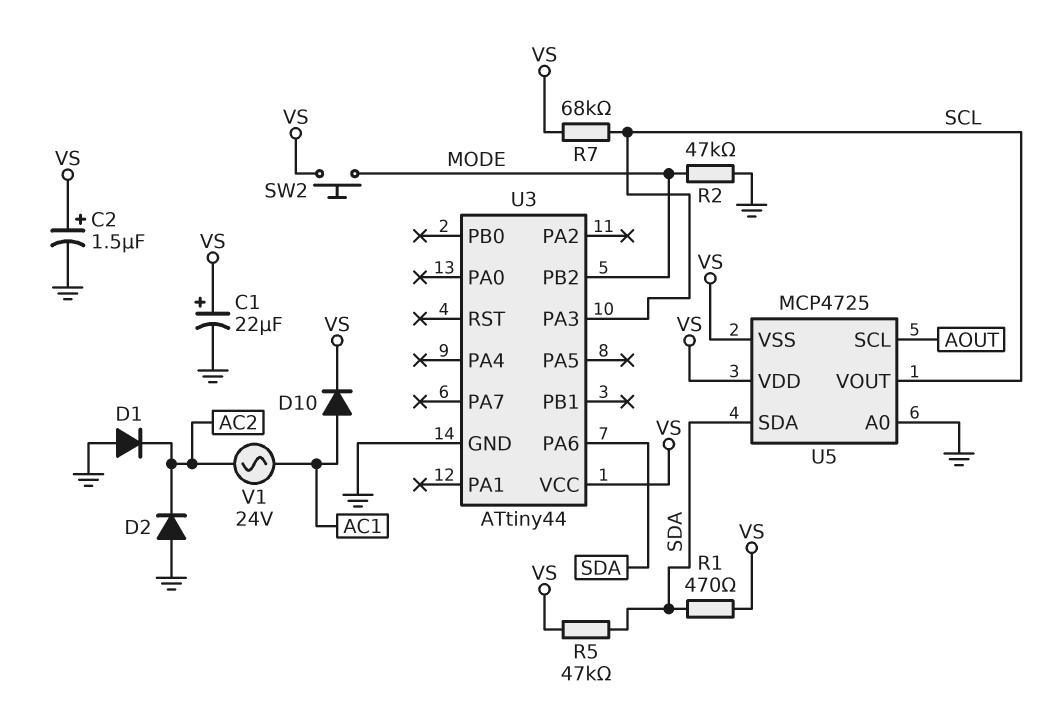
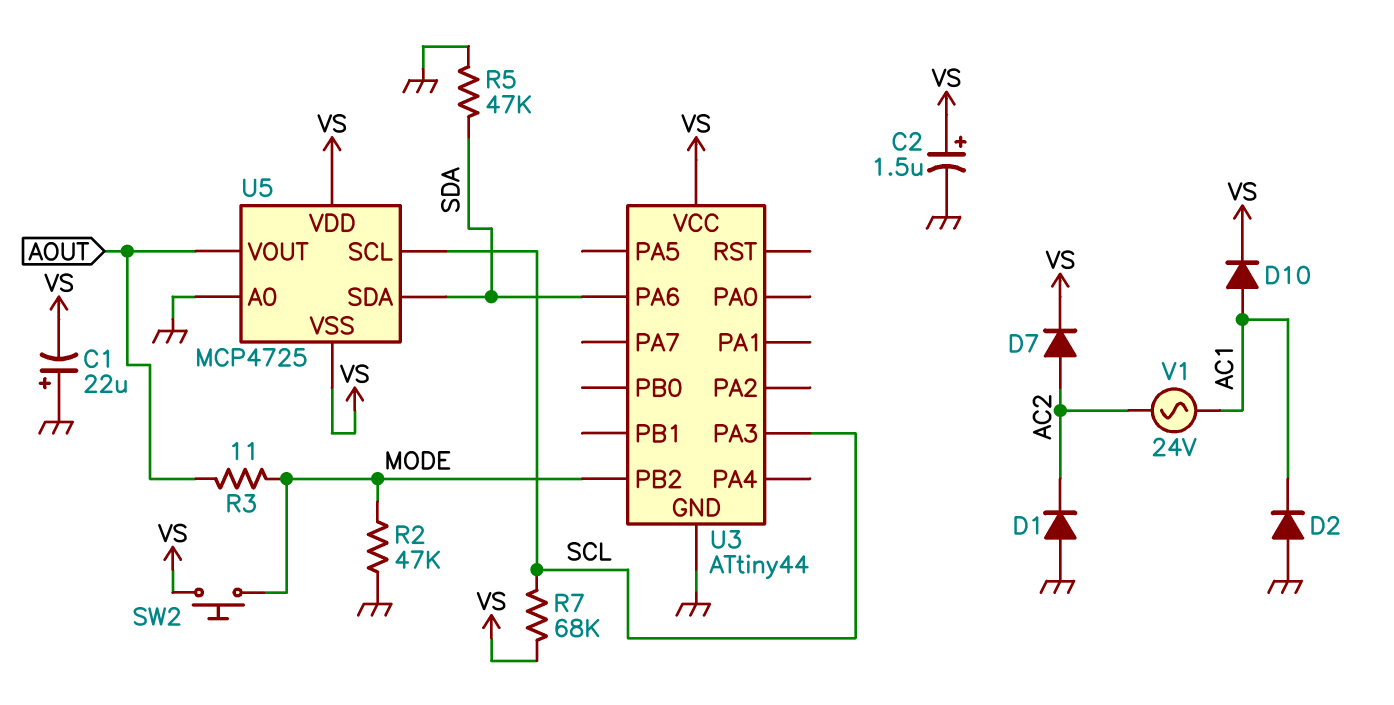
C1: 22uF (plus VS, minus GND) -> 22uF (plus GND, minus VS)
D2: diode (A GND, K AC2) -> diode (A GND, K AC1)
D7: none -> diode (A AC2, K VS)
R1: 470 (SDA, VS) -> none
R3: none -> 11 (AOUT, MODE)
R5: 47k (SDA, VS) -> 47k (GND, SDA)
U5 pin SCL: AOUT -> SCL
U5 pin VOUT: SCL -> AOUT

